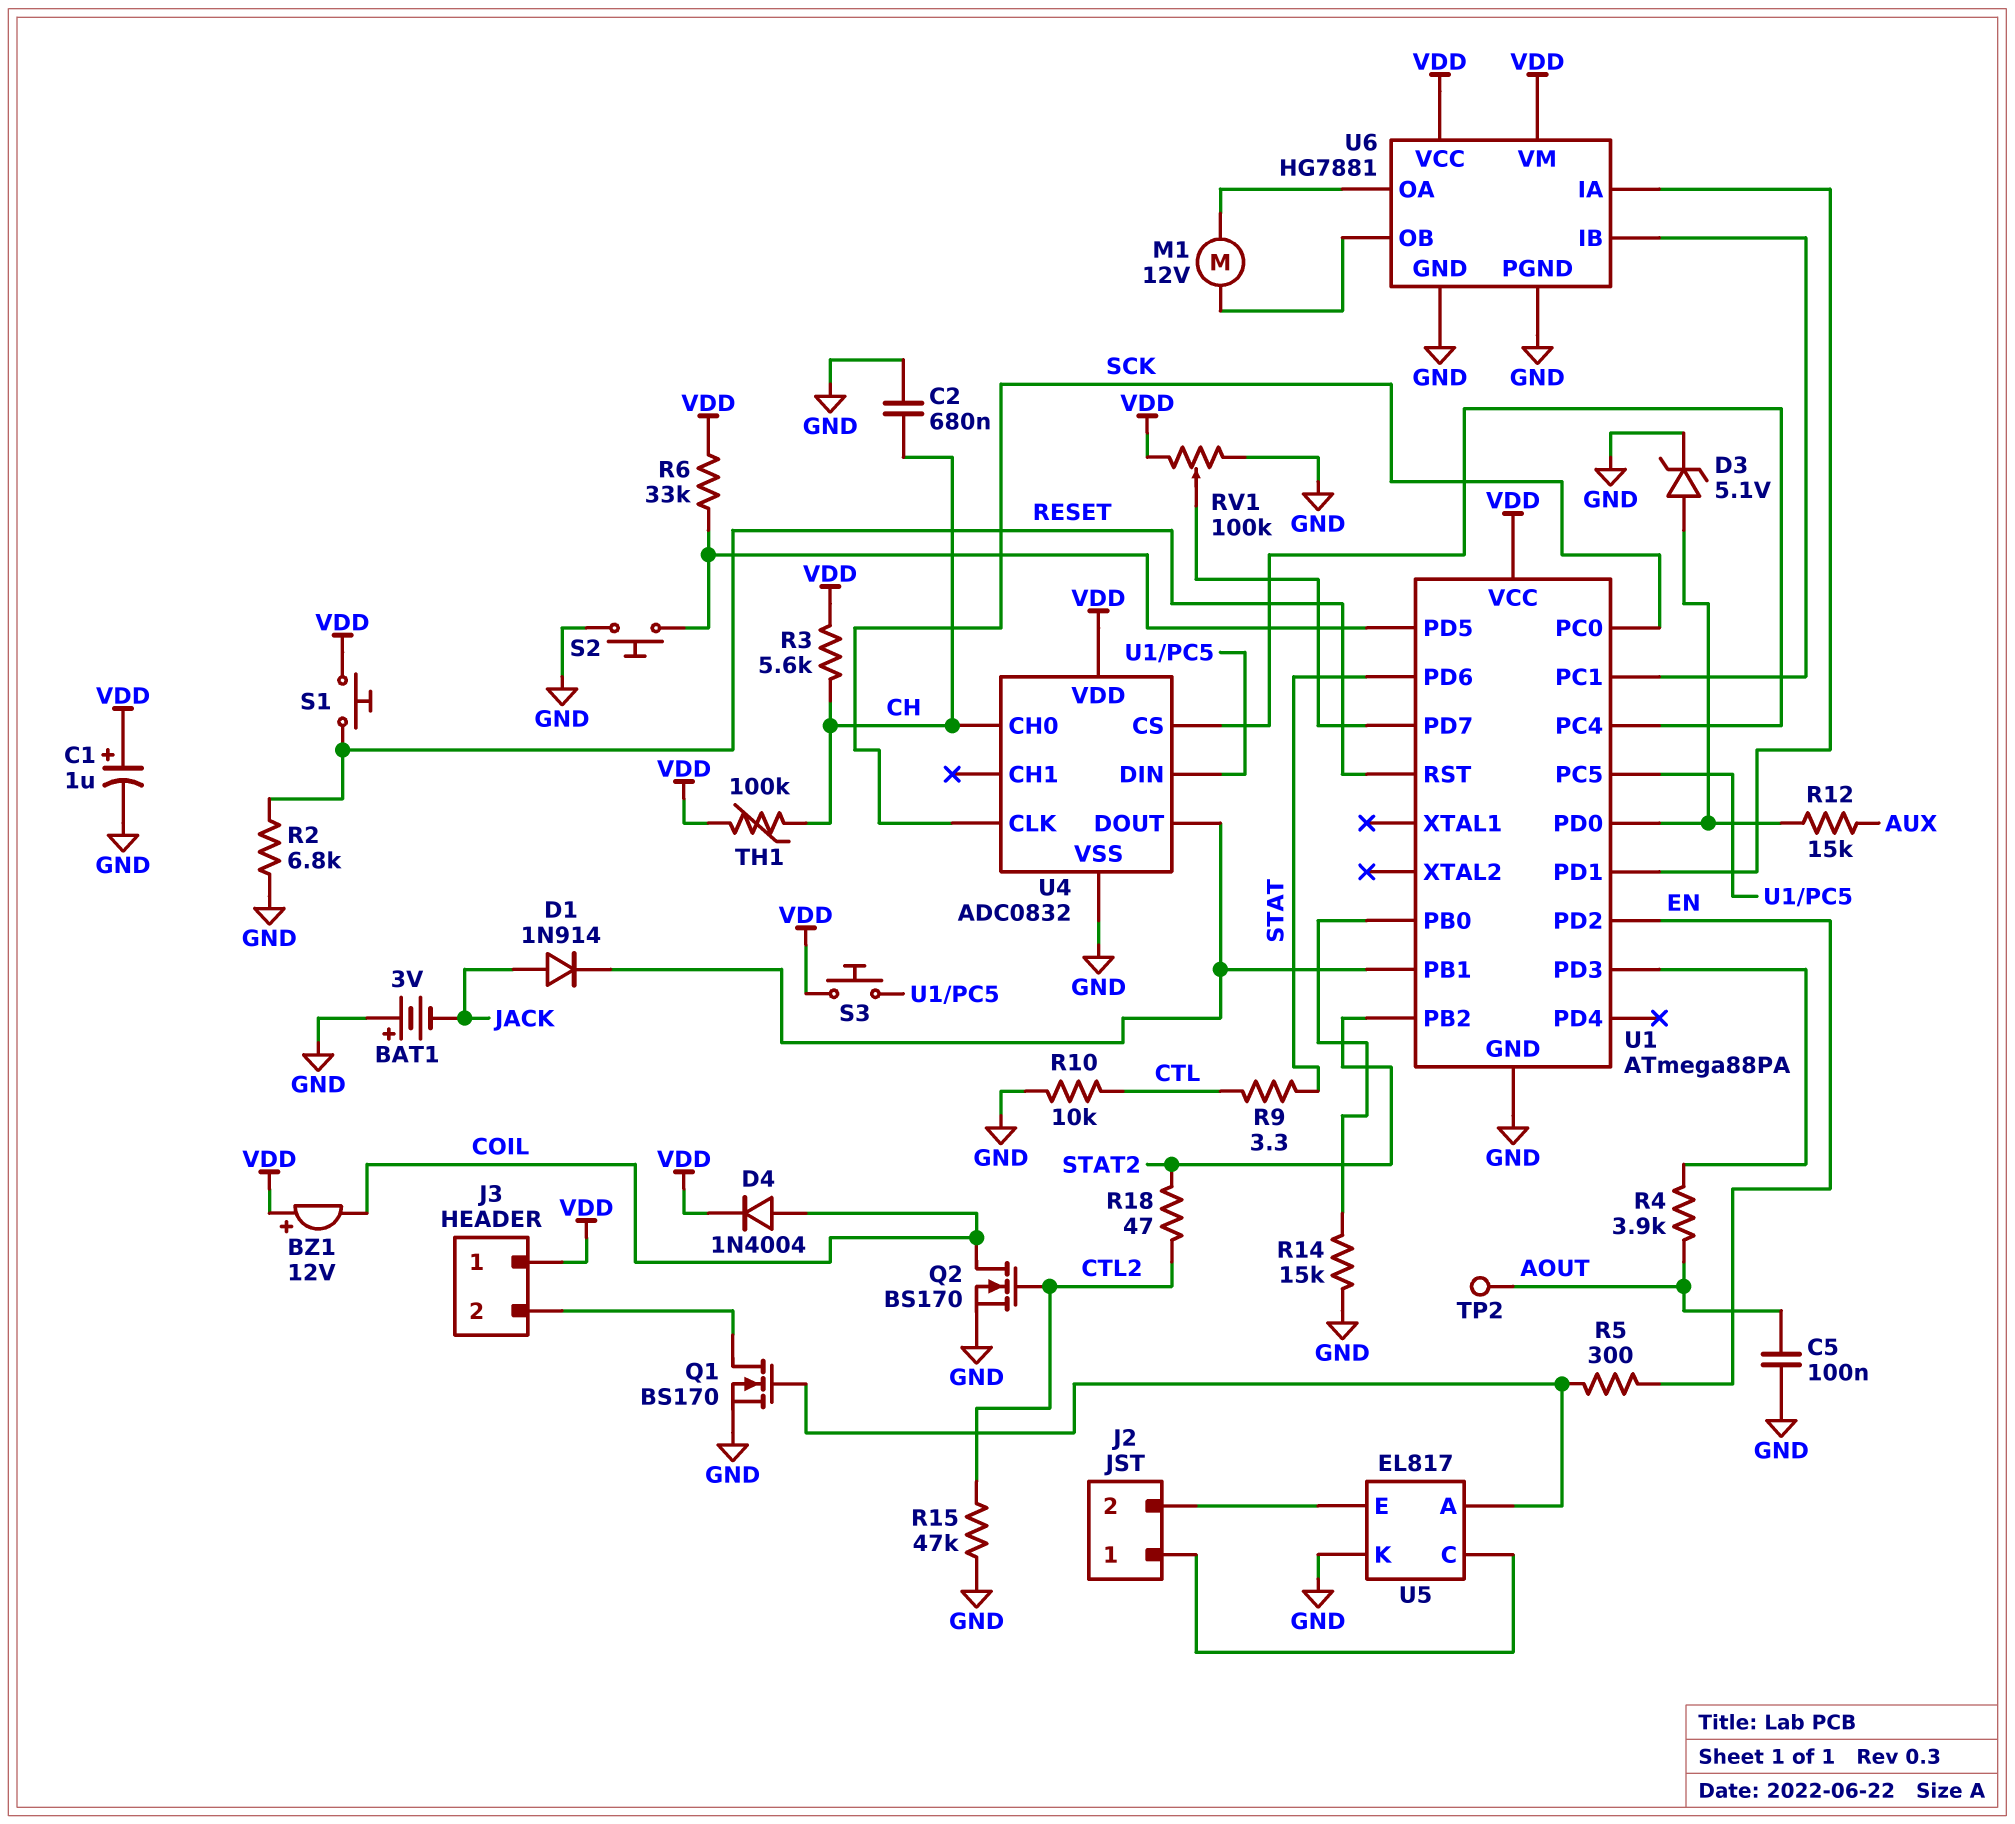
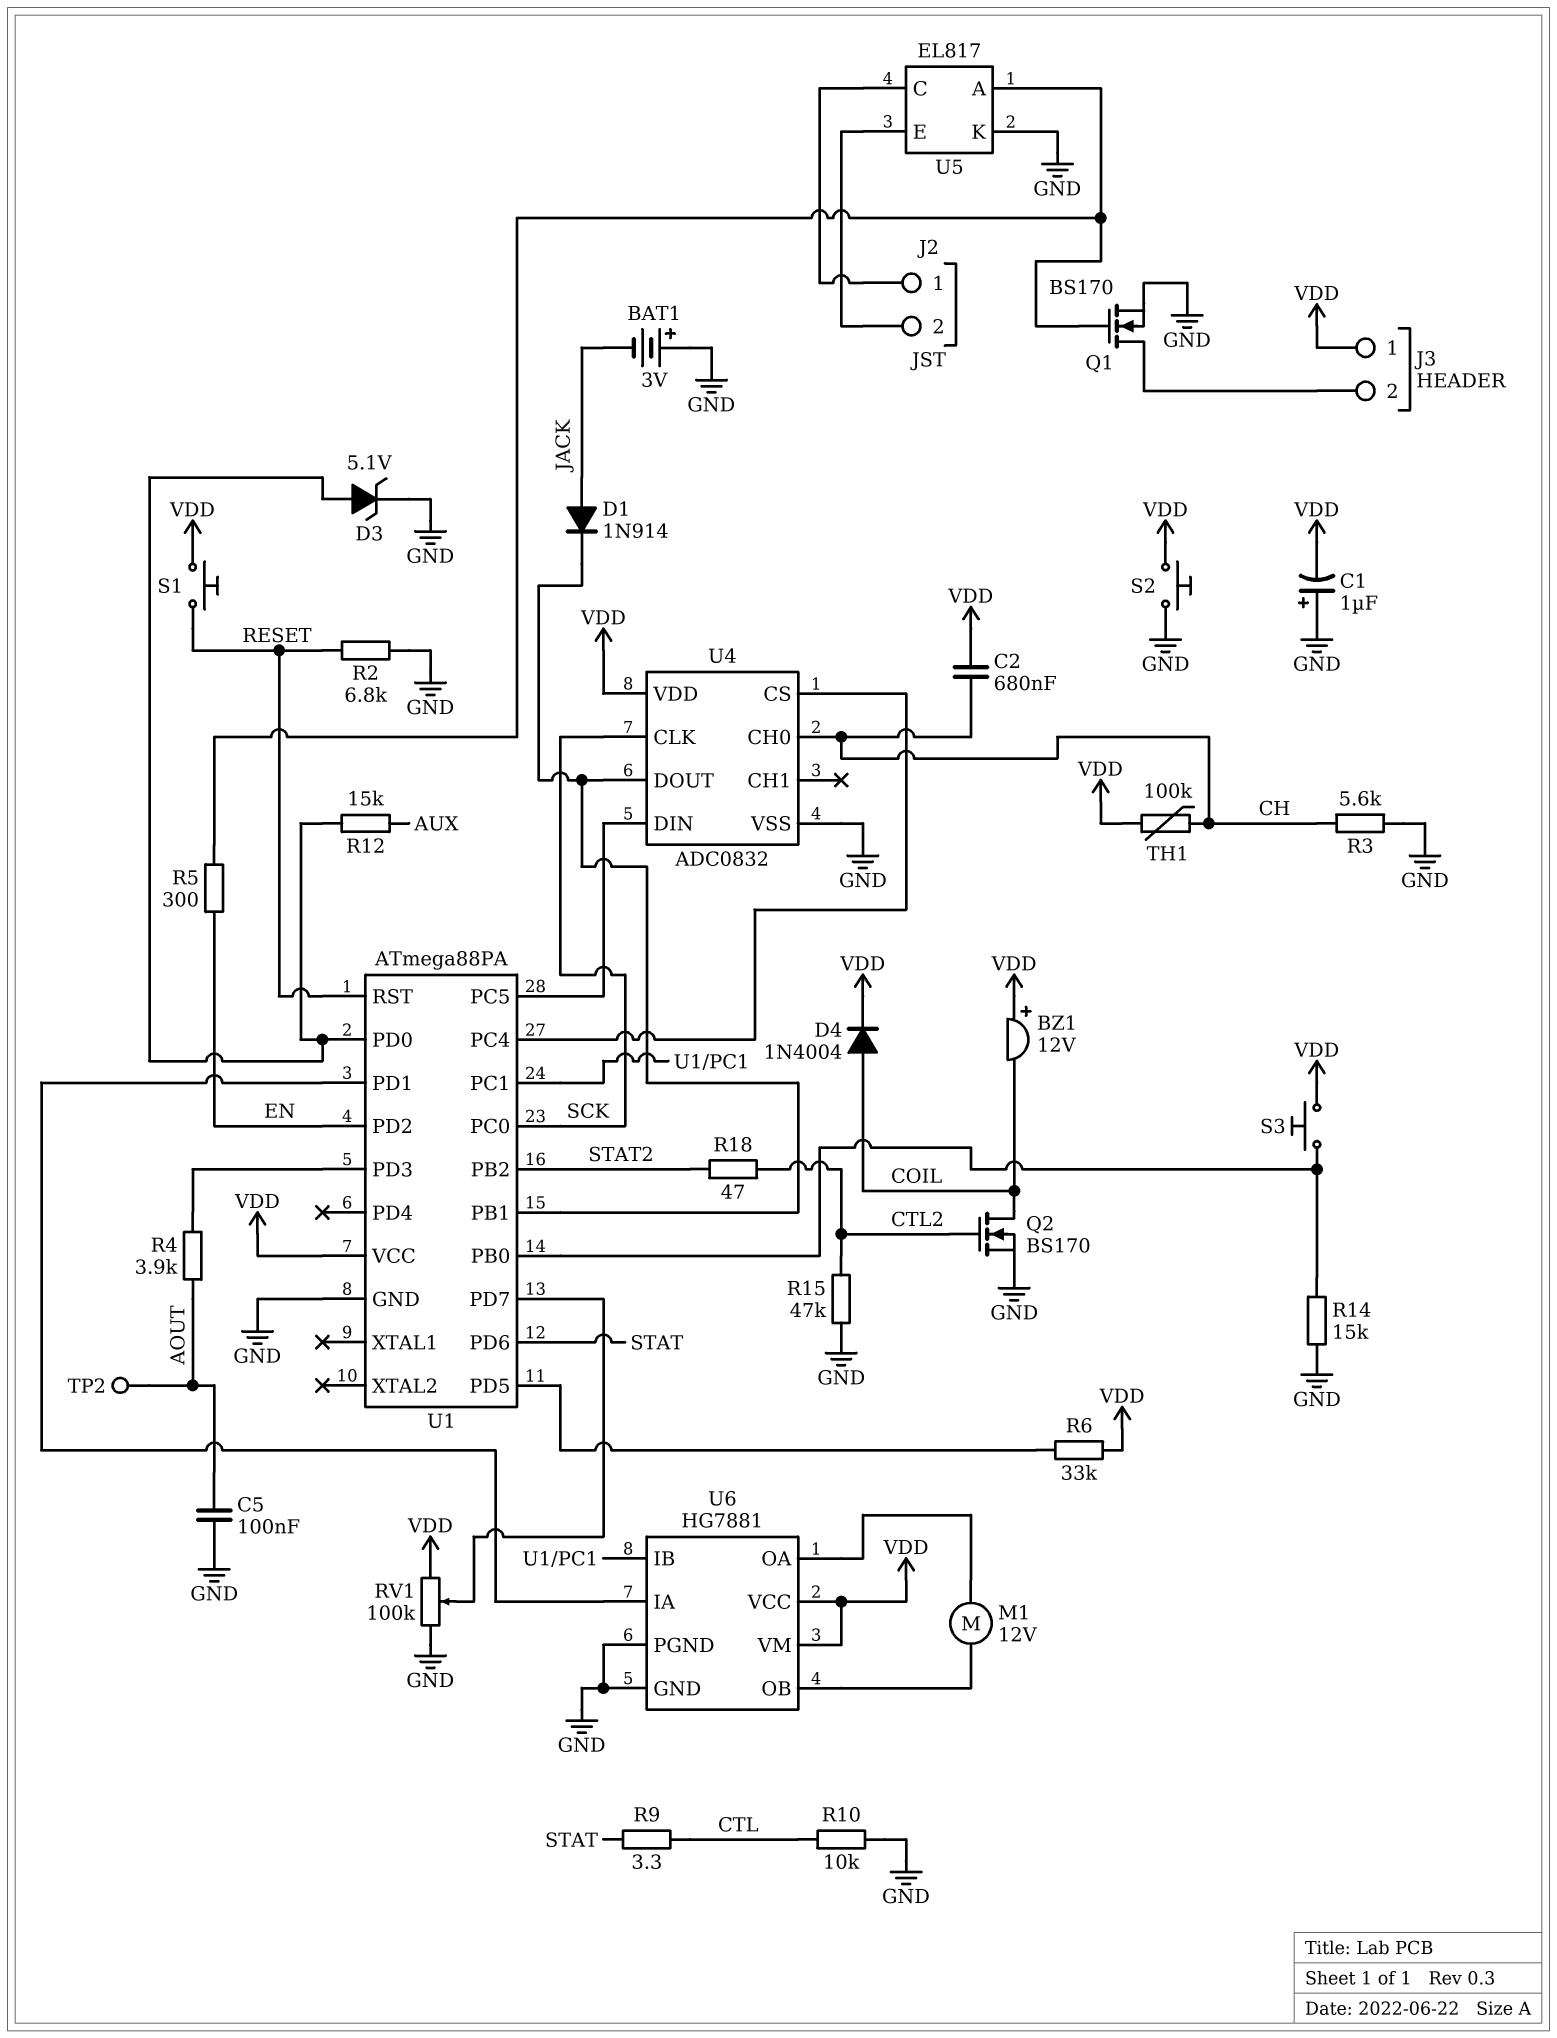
C1: 1uF (plus VDD, minus GND) -> 1uF (plus GND, minus VDD)
C2: 680nF (CH, GND) -> 680nF (CH, VDD)
R3: 5.6k (CH, VDD) -> 5.6k (CH, GND)
S2: button (GND, U1/PD5) -> button (GND, VDD)
S3: button (U1/PC5, VDD) -> button (U1/PB0, VDD)

